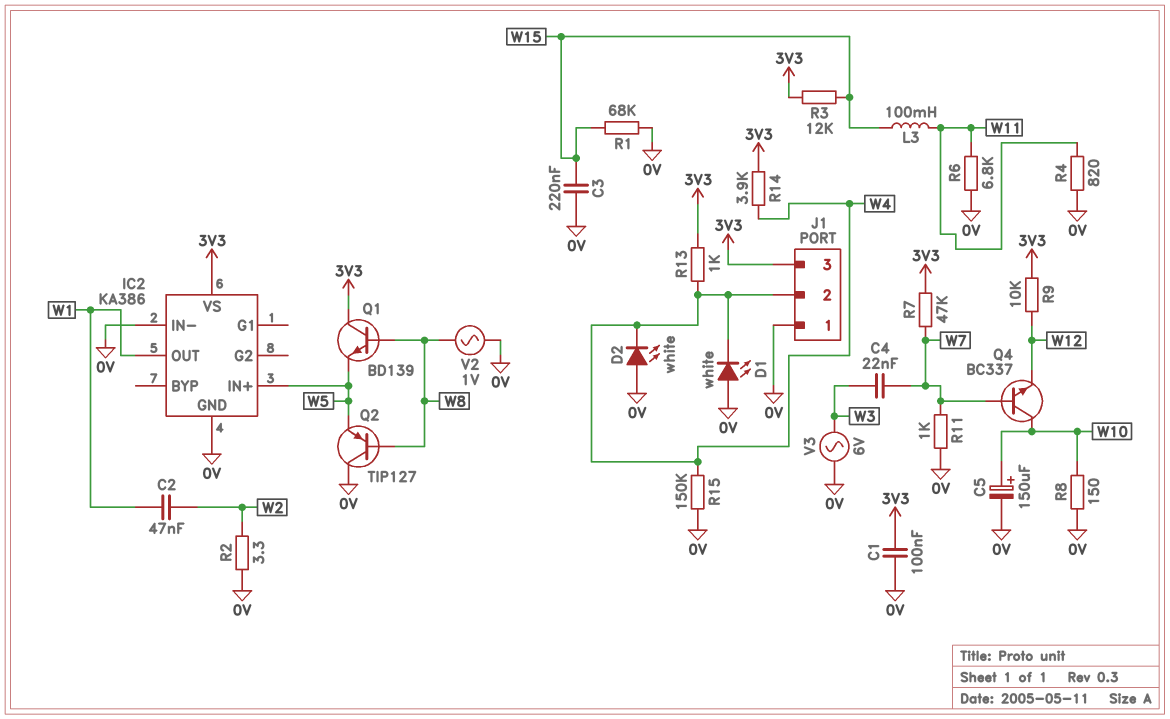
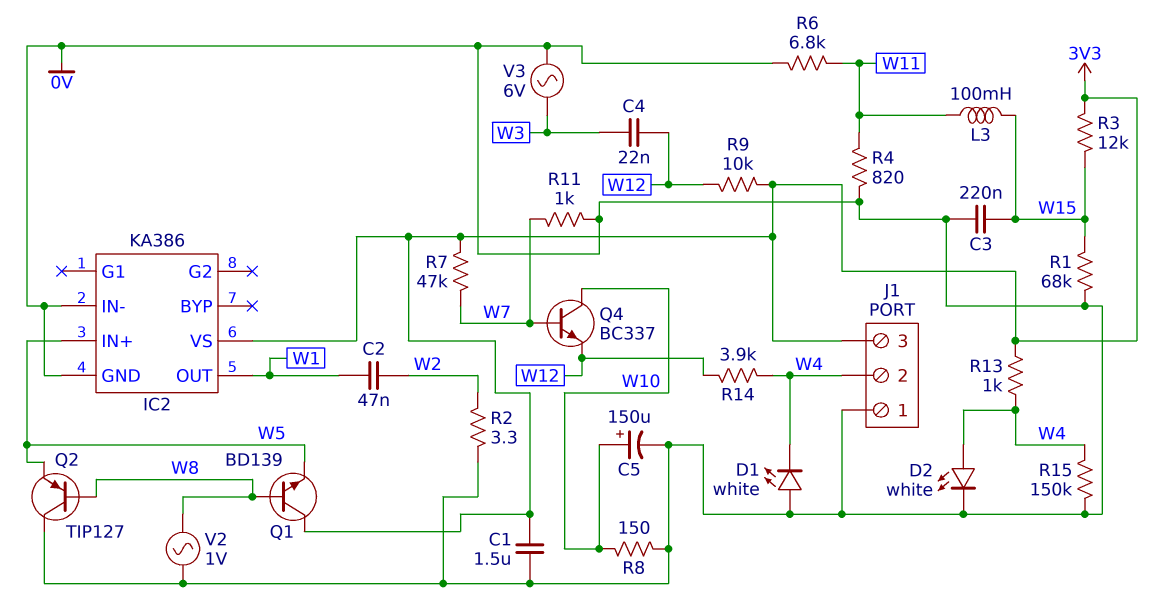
C1: 100nF (0V, 3V3) -> 1.5uF (0V, 3V3)
C4: 22nF (W3, W7) -> 22nF (W3, W12)
D2: LED white (A 0V, K W4) -> LED white (A W4, K 0V)
R14: 3.9k (3V3, W4) -> 3.9k (W4, W12)

